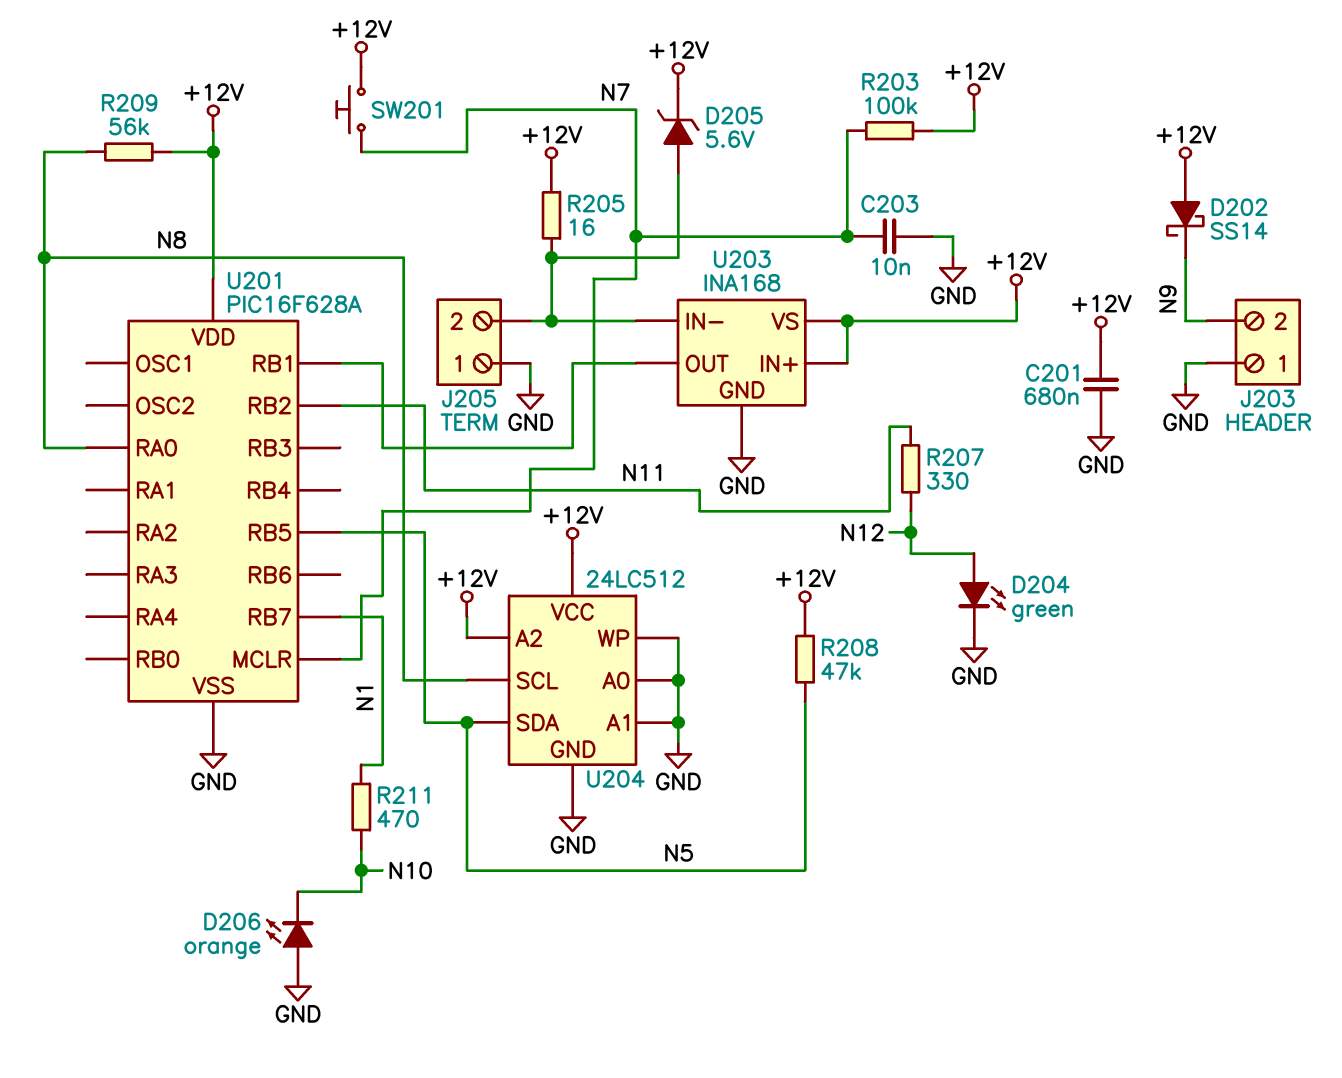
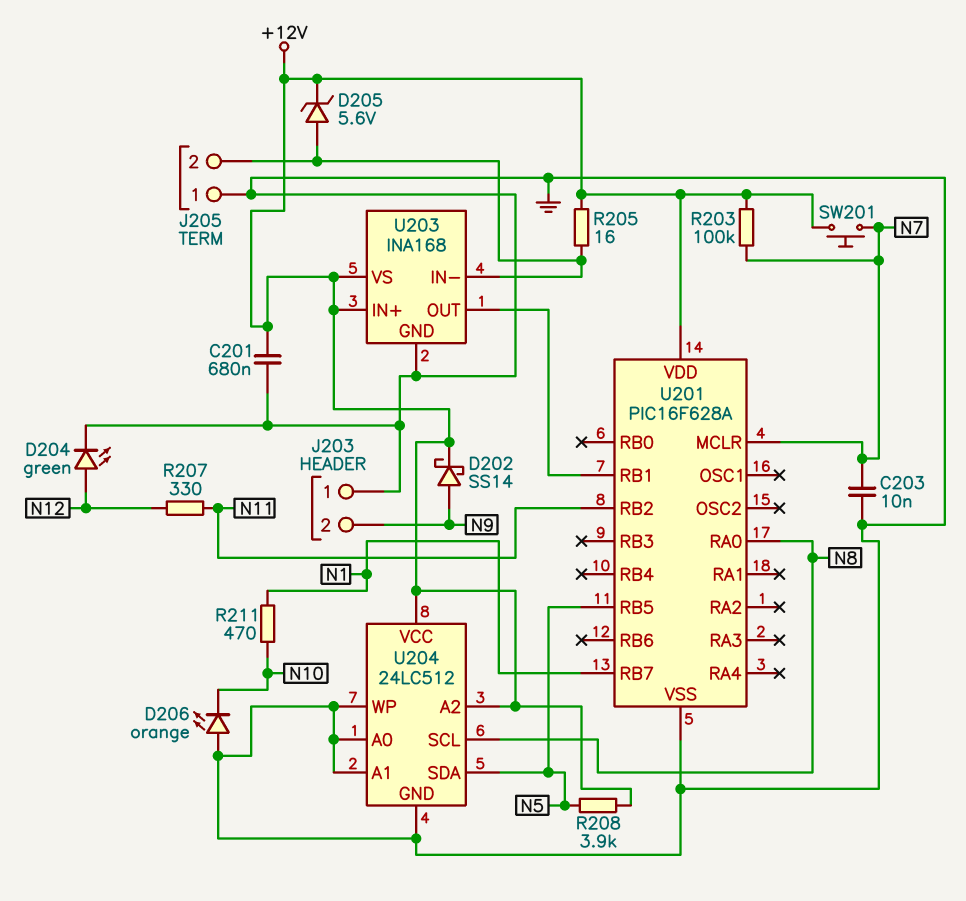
D202: schottky SS14 (A +12V, K N9) -> schottky SS14 (A N9, K +12V)
R208: 47k (+12V, N5) -> 3.9k (+12V, N5)
R209: 56k (+12V, N8) -> none

